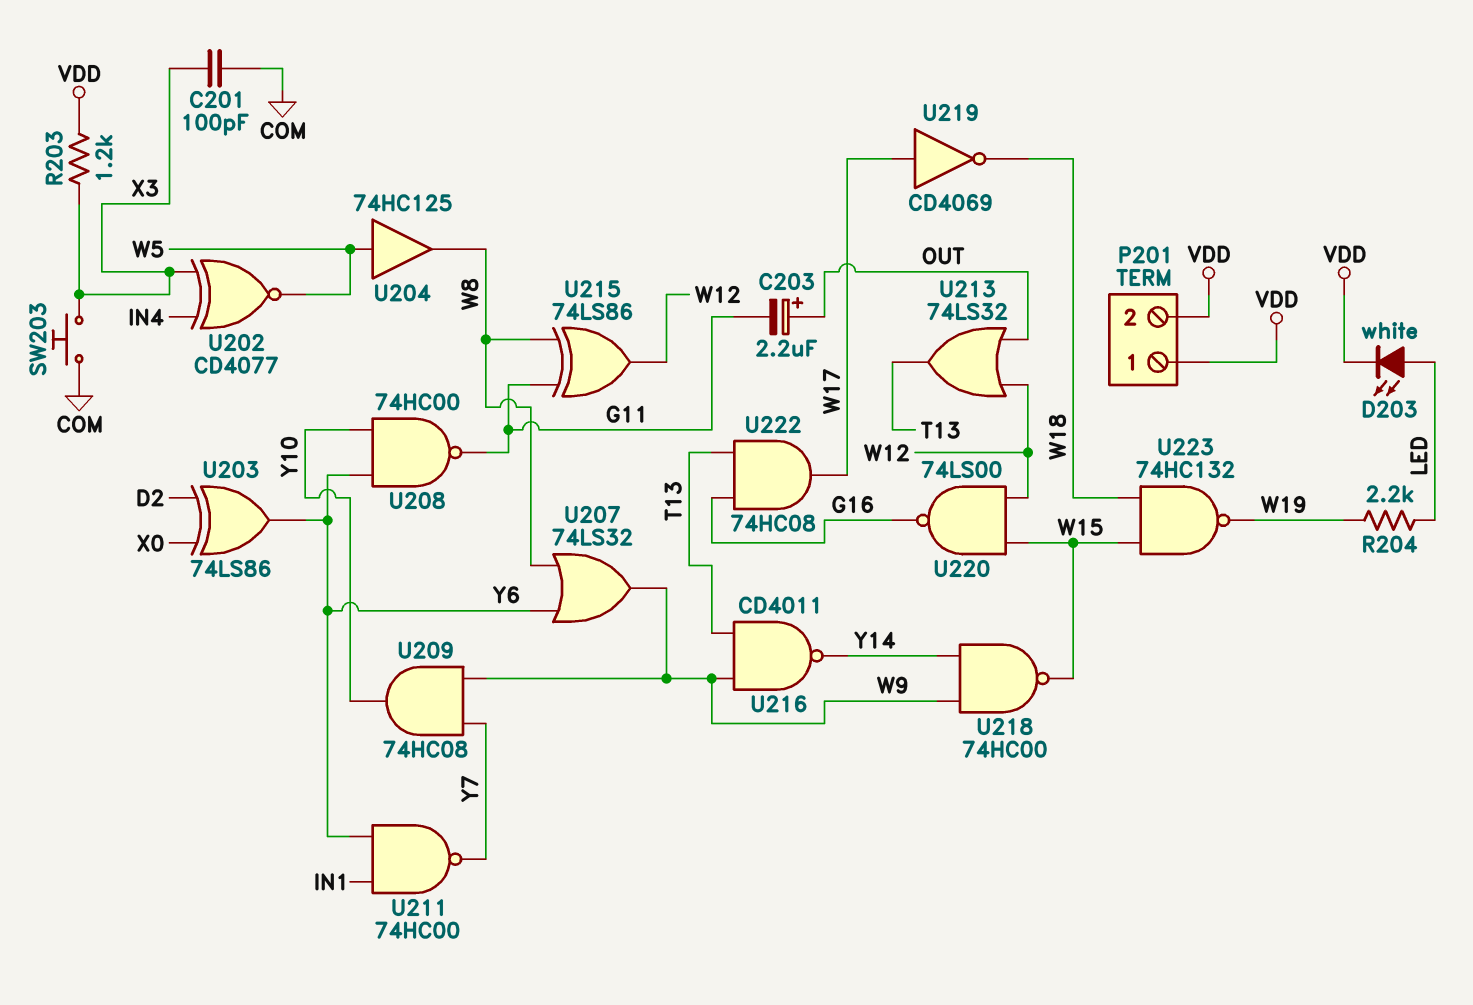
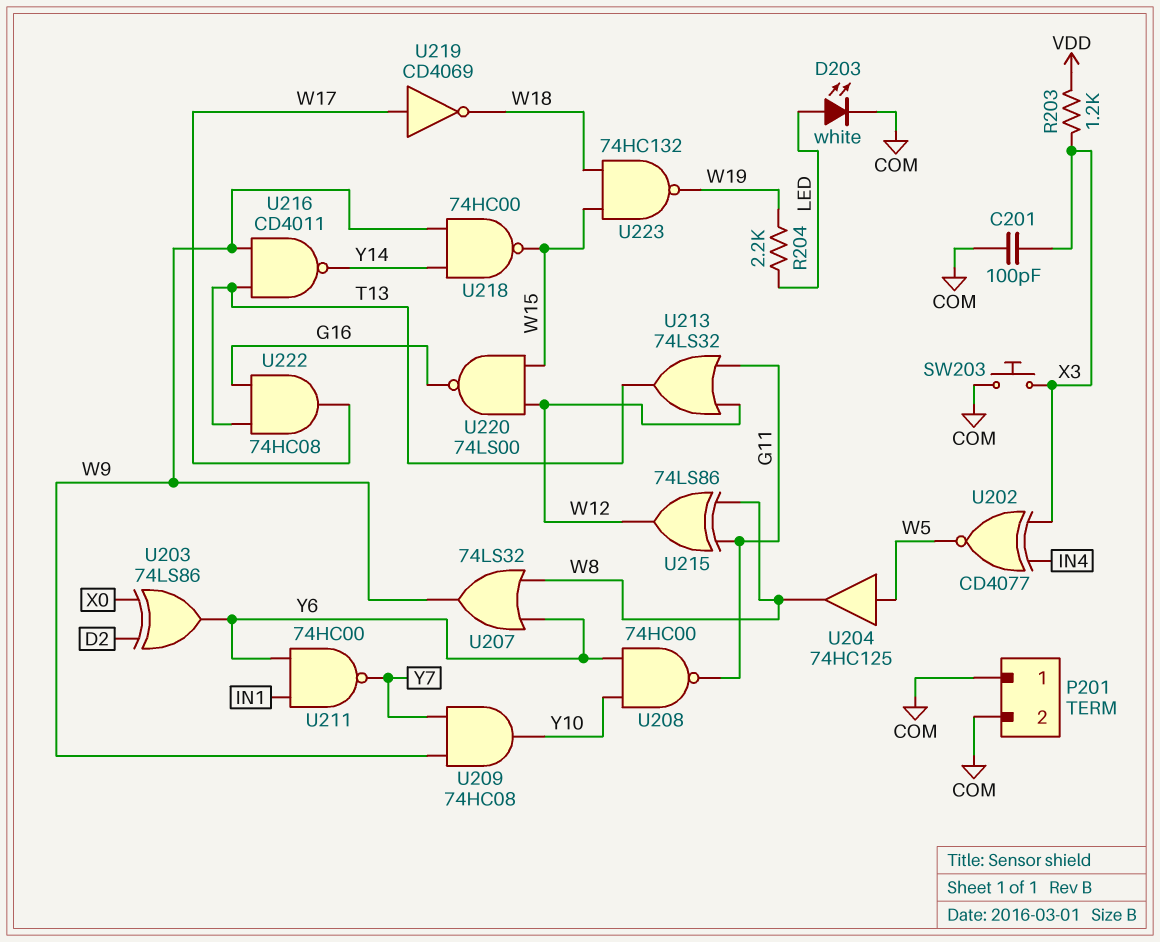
C203: 2.2uF (plus OUT, minus G11) -> none
D203: LED white (A LED, K VDD) -> LED white (A LED, K COM)
P201 pin 1: VDD -> COM
P201 pin 2: VDD -> COM
U213: OR 74LS32 (in OUT, in W12, out T13) -> OR 74LS32 (in G11, in W12, out T13)

